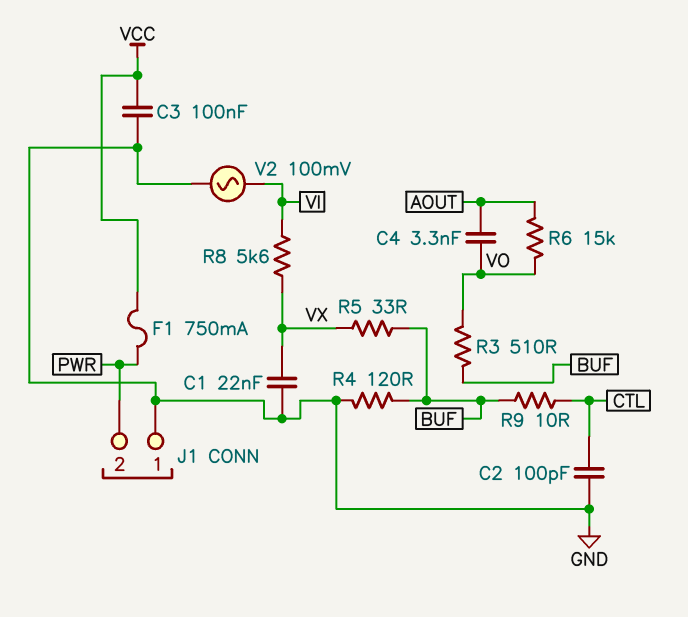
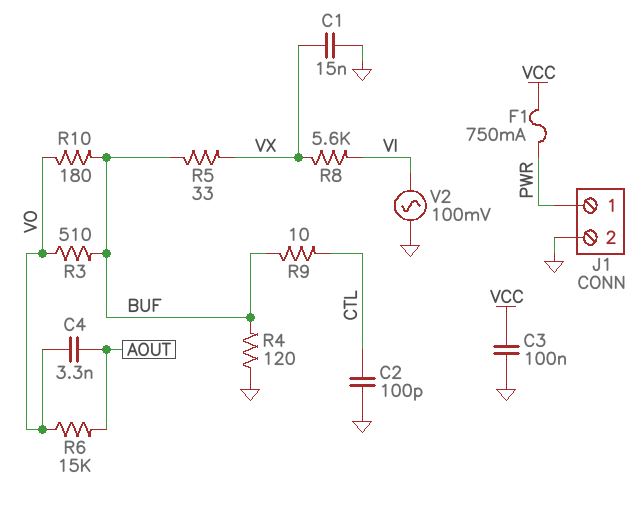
C1: 22nF (GND, VX) -> 15nF (GND, VX)
J1 pin 1: GND -> PWR
J1 pin 2: PWR -> GND
R10: none -> 180 (BUF, VO)

